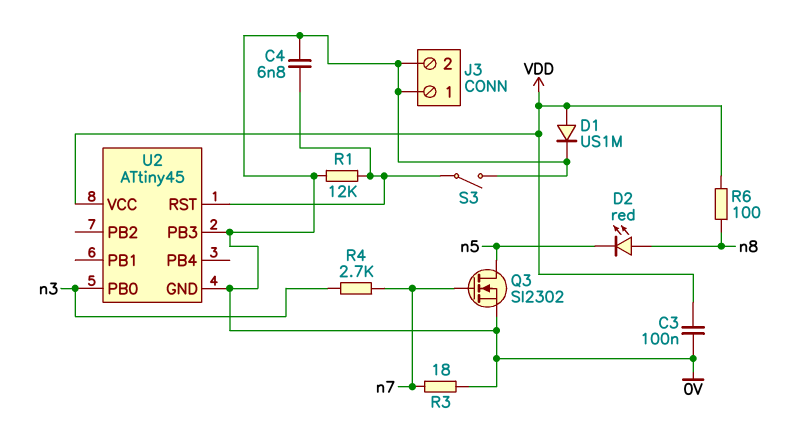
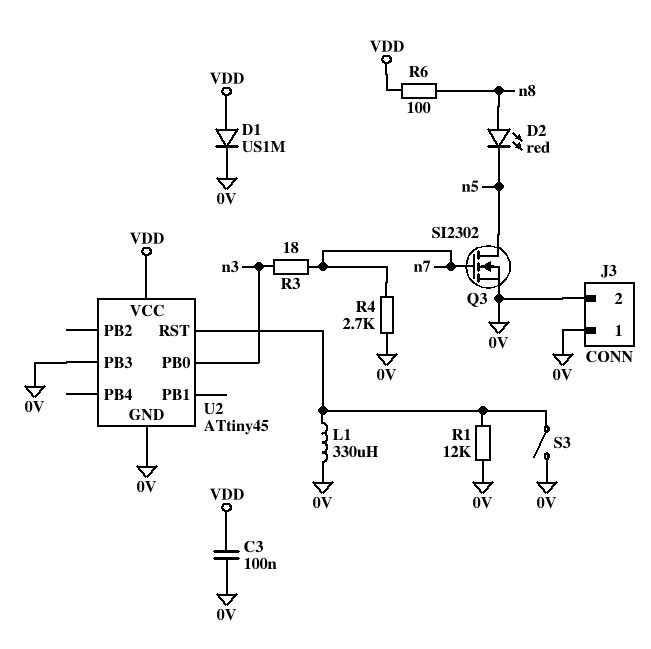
C4: 6.8nF (0V, U2/RST) -> none
L1: none -> 330uH (0V, U2/RST)
R3: 18 (0V, n7) -> 18 (n3, n7)
R4: 2.7k (n3, n7) -> 2.7k (0V, n7)

